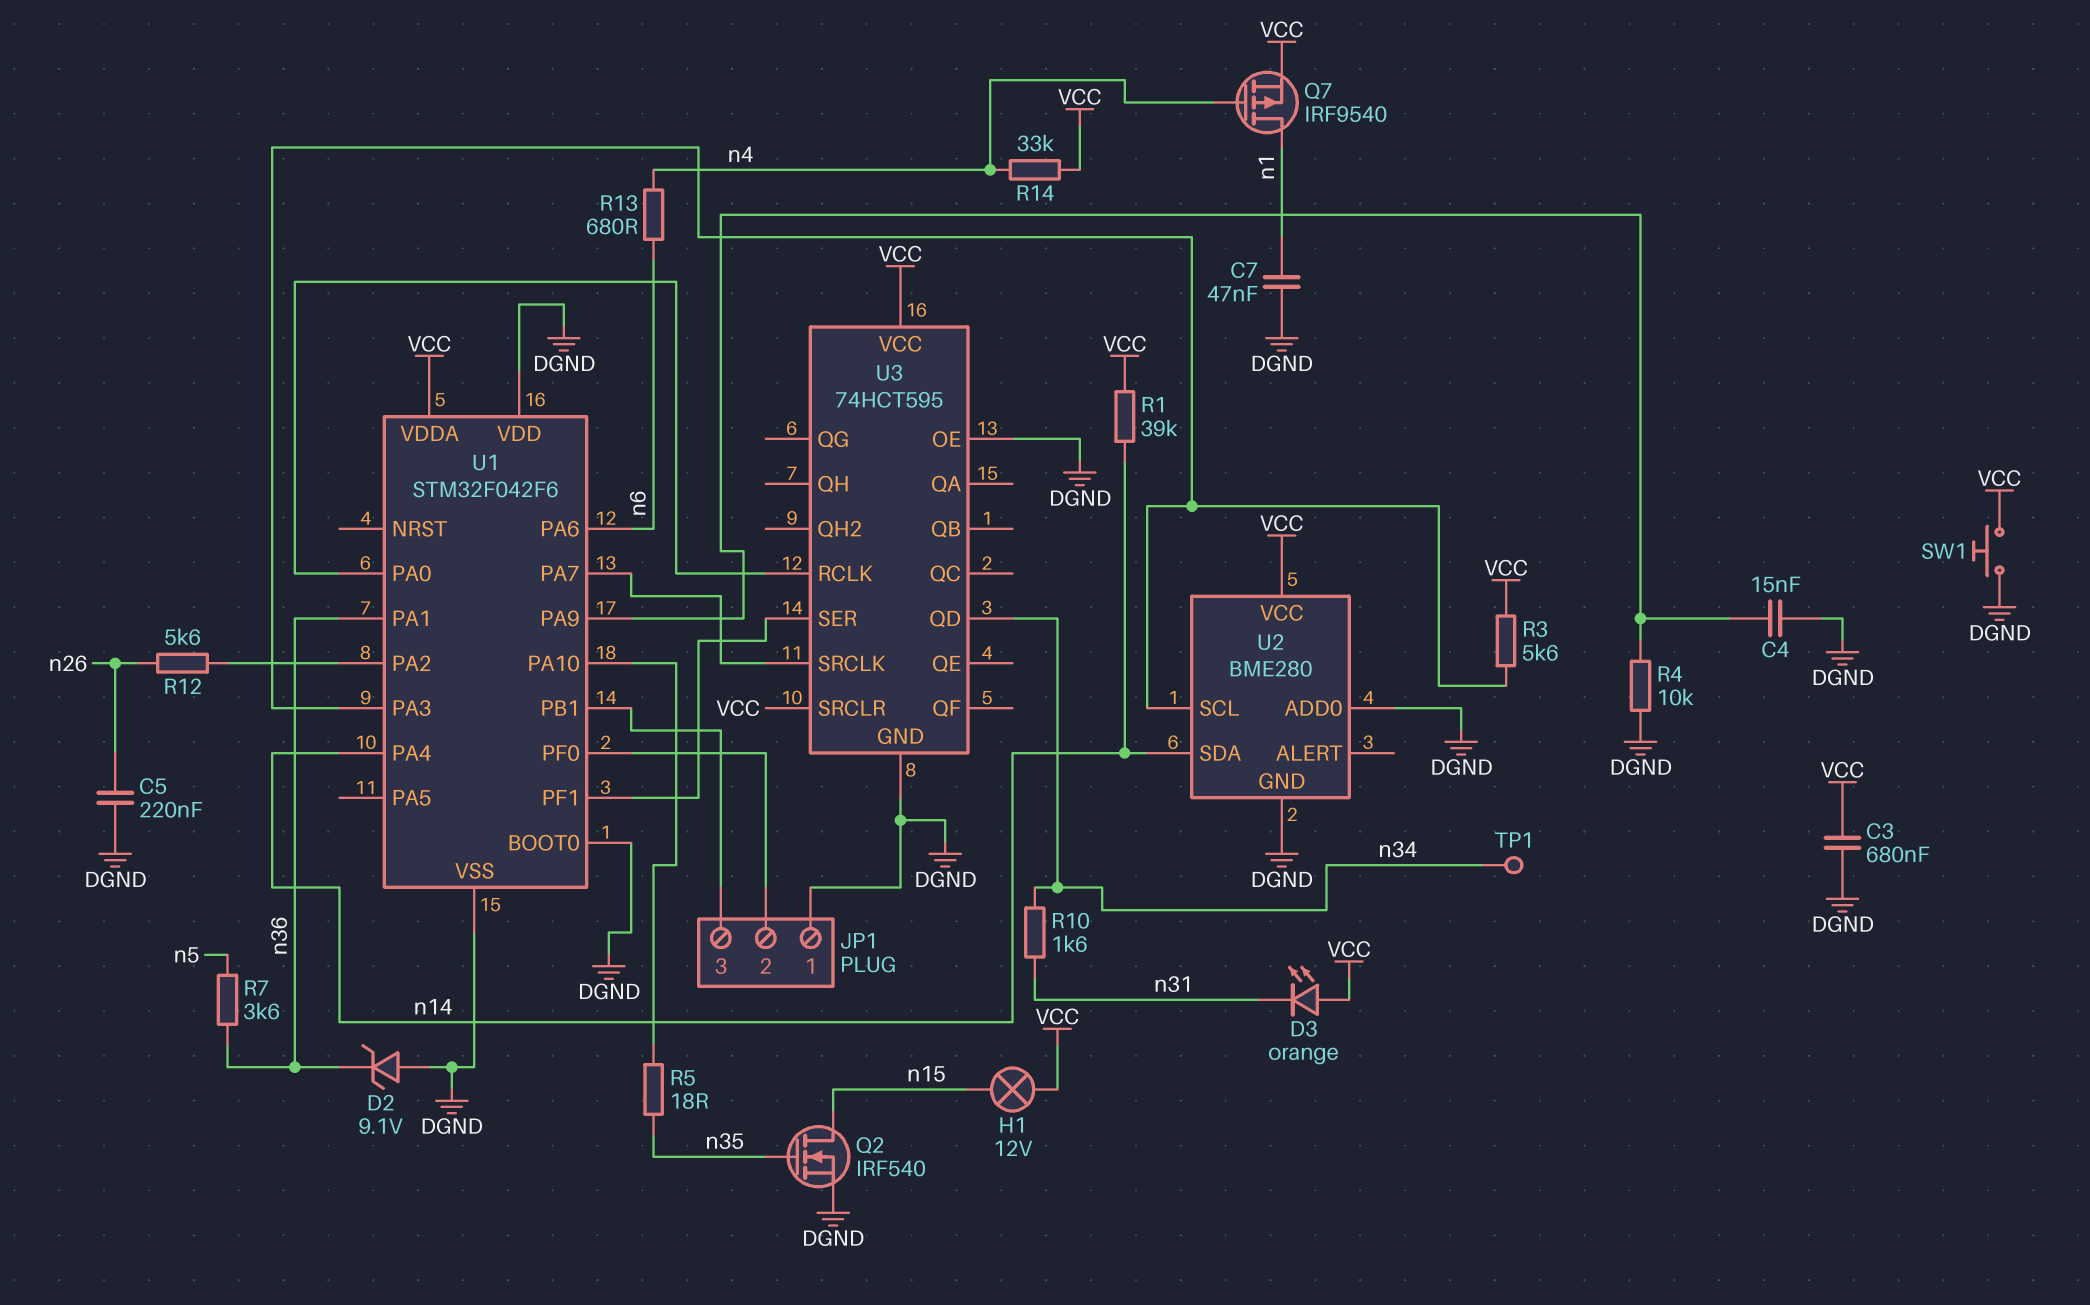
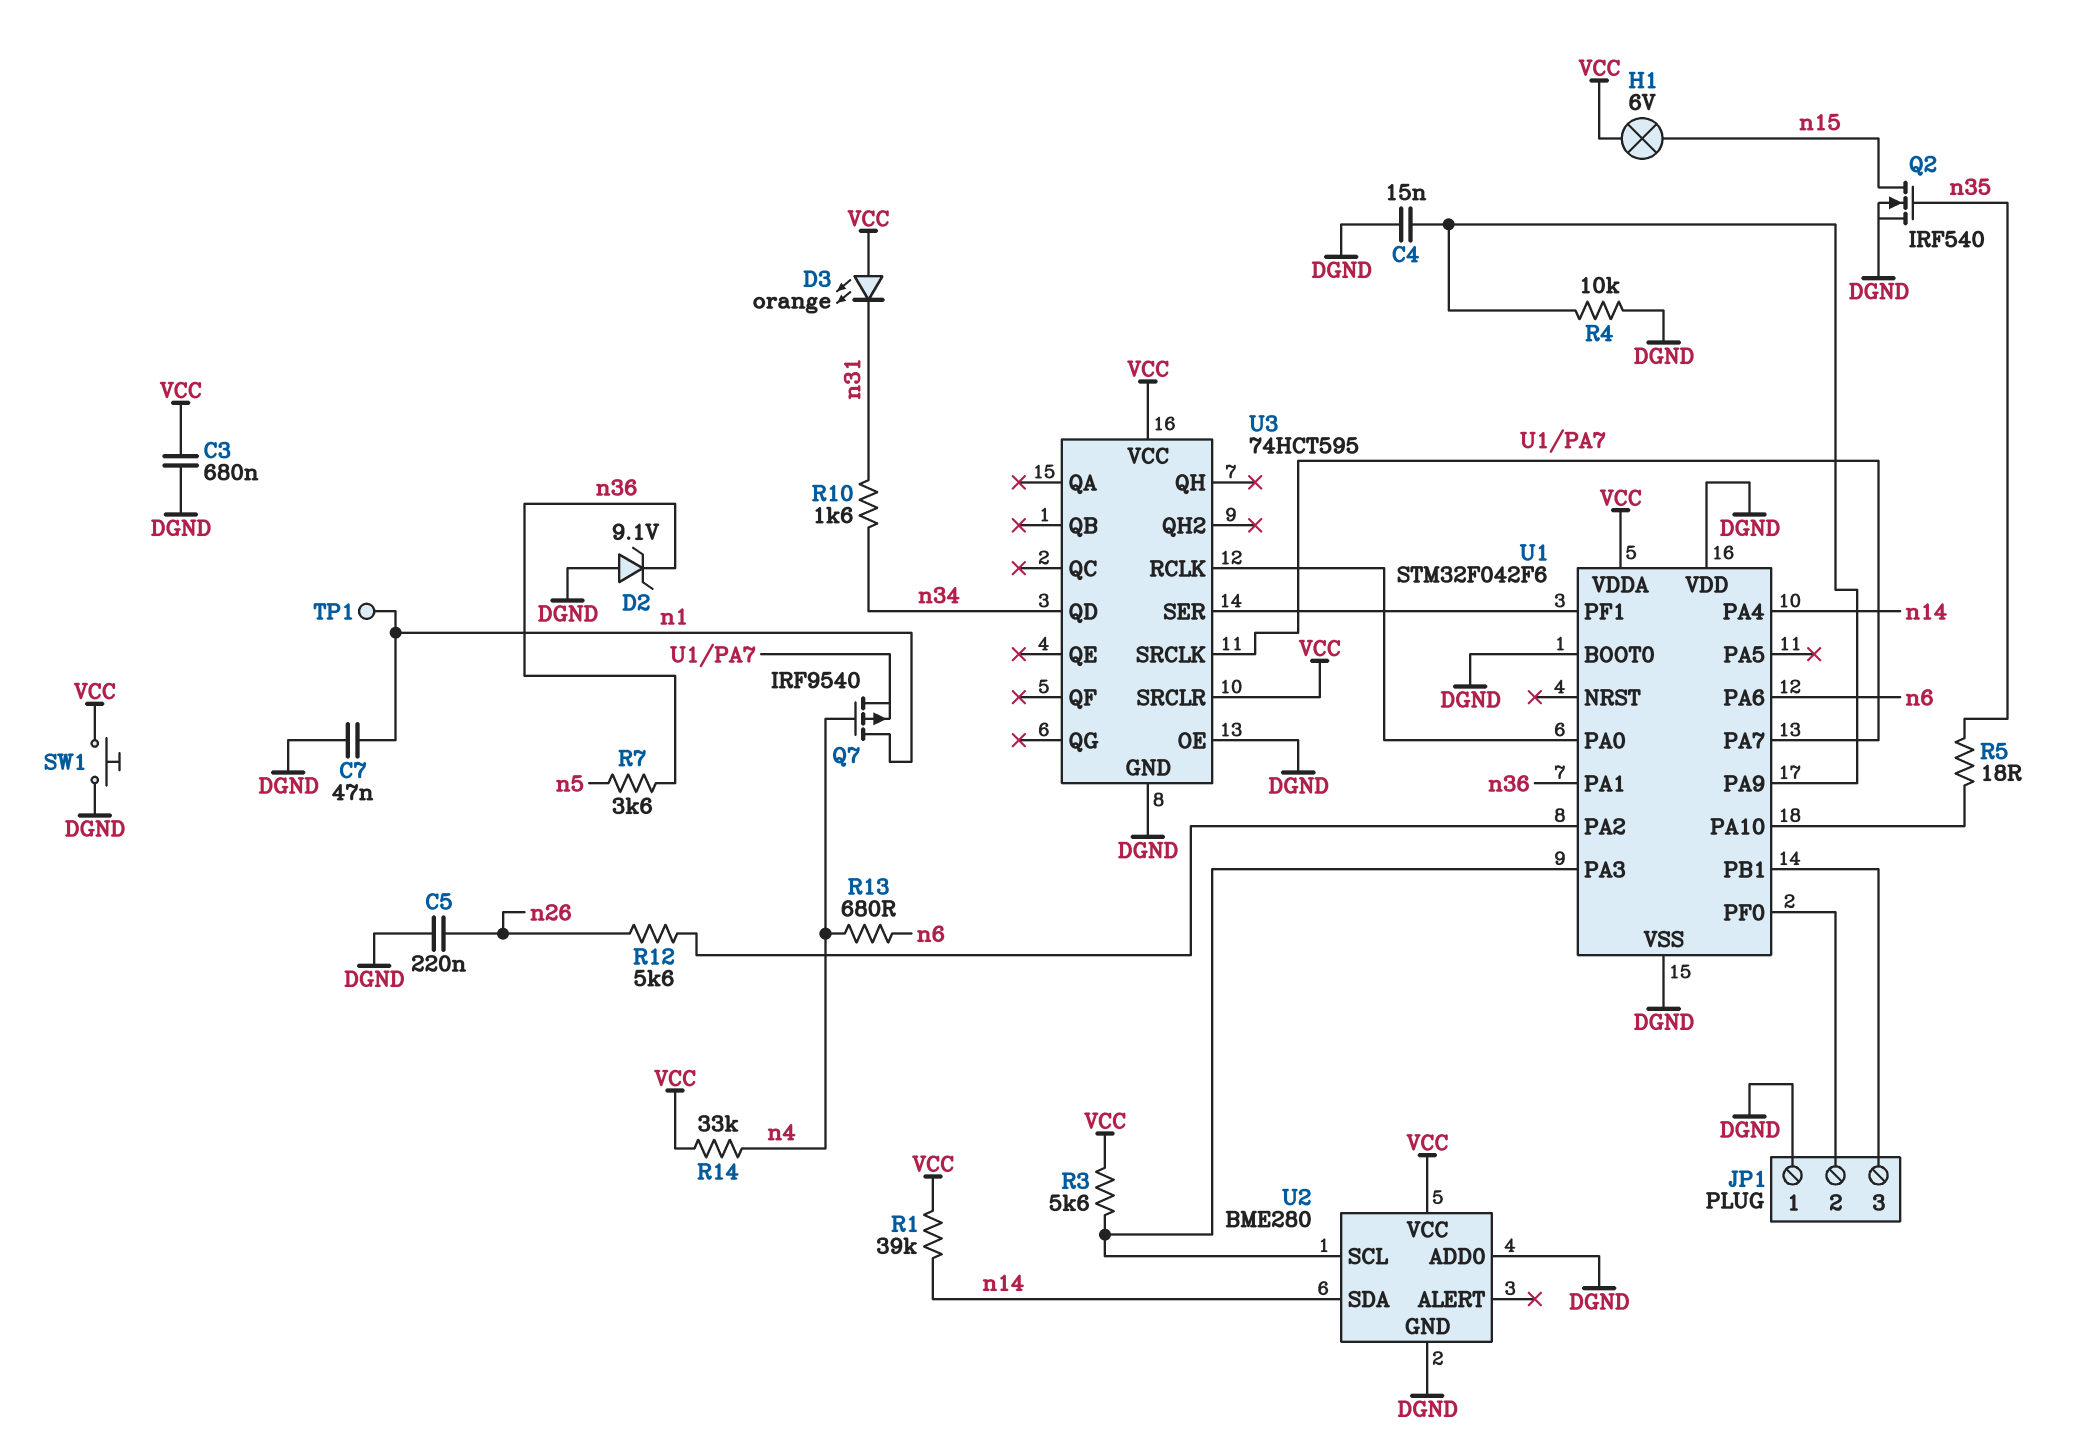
H1: lamp 12V (VCC, n15) -> lamp 6V (VCC, n15)
Q7: PMOS IRF9540 (G n4, D n1, S VCC) -> PMOS IRF9540 (G n4, D n1, S U1/PA7)
TP1: test point (n34) -> test point (n1)

